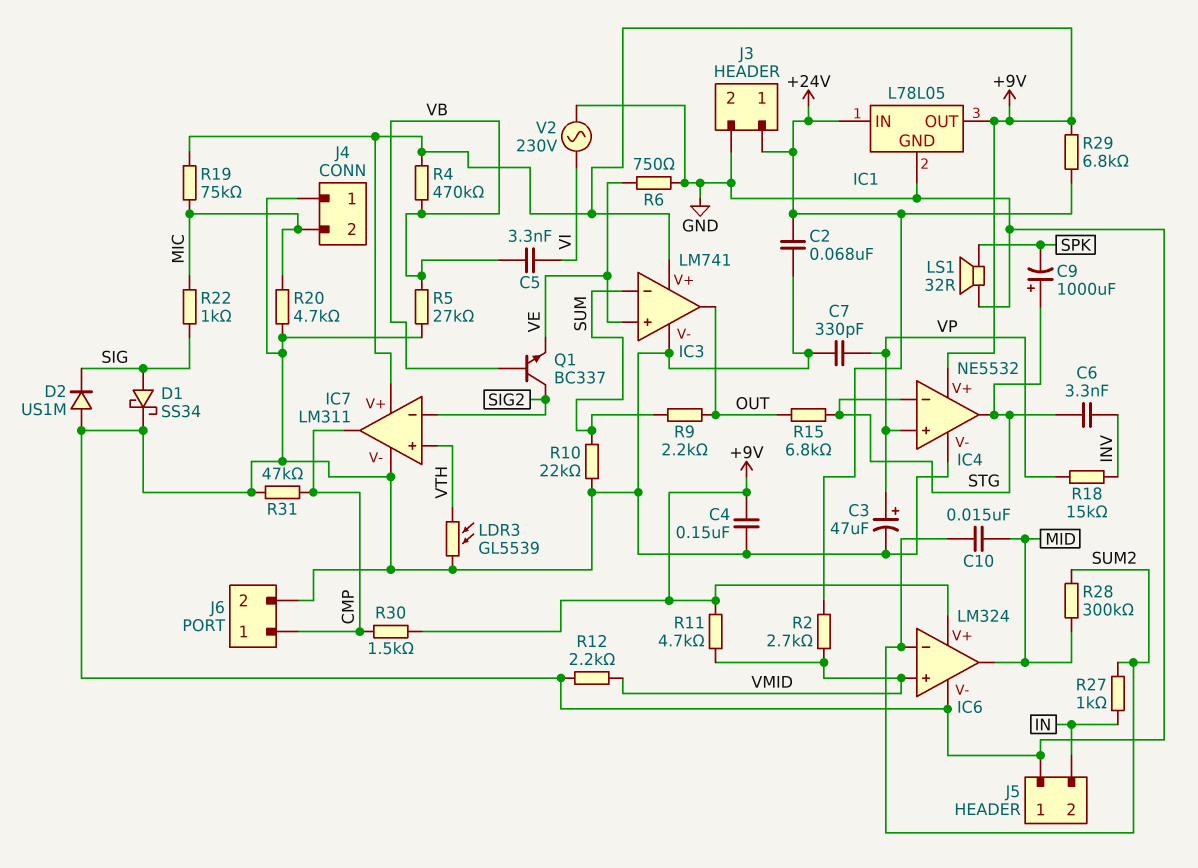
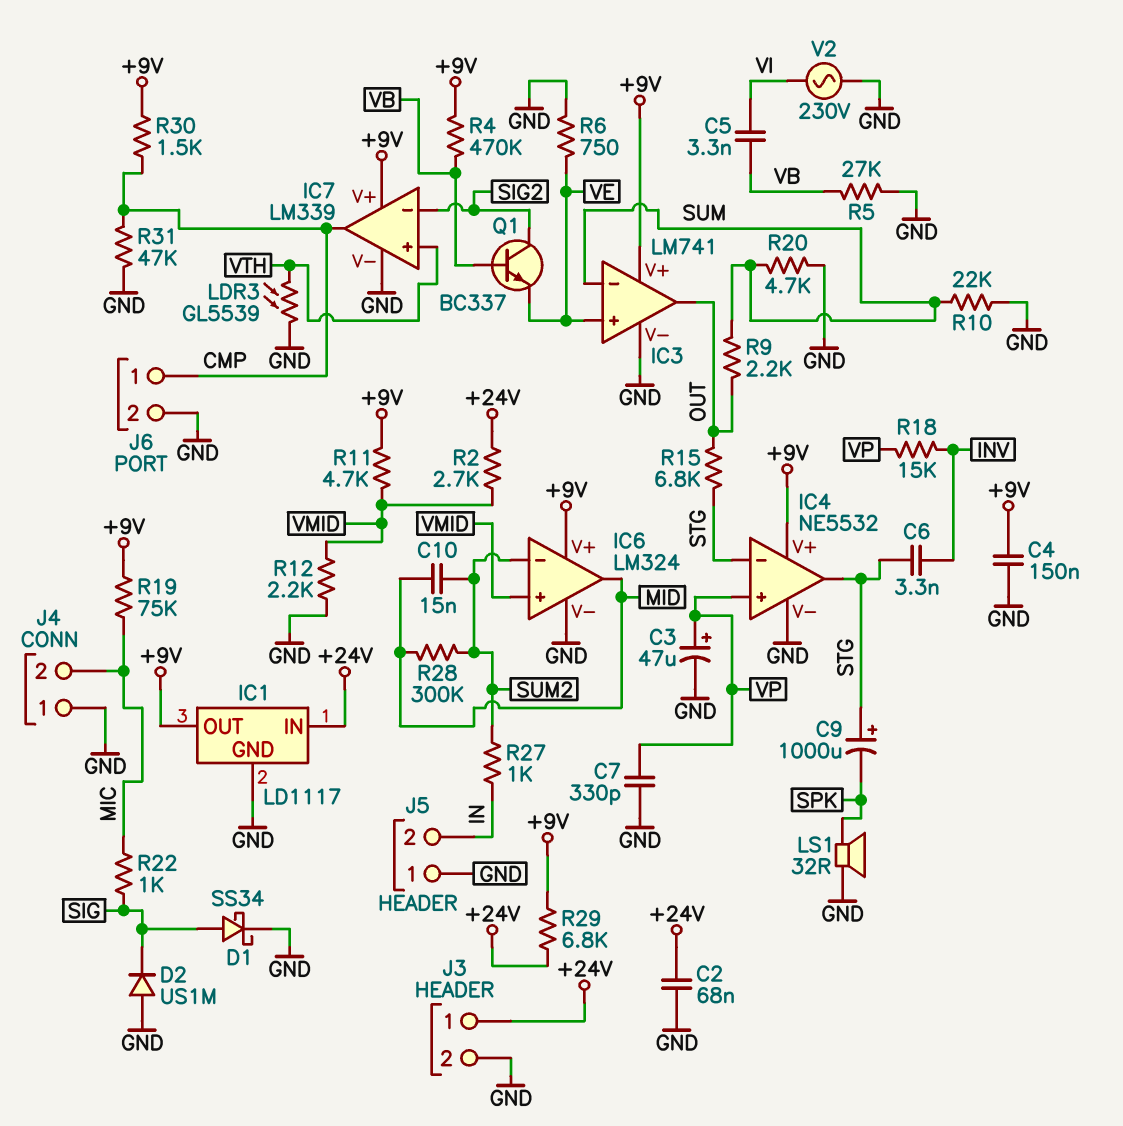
IC1: L78L05 -> LD1117
IC7: LM311 -> LM339
R20: 4.7k (GND, MIC) -> 4.7k (GND, SUM)

